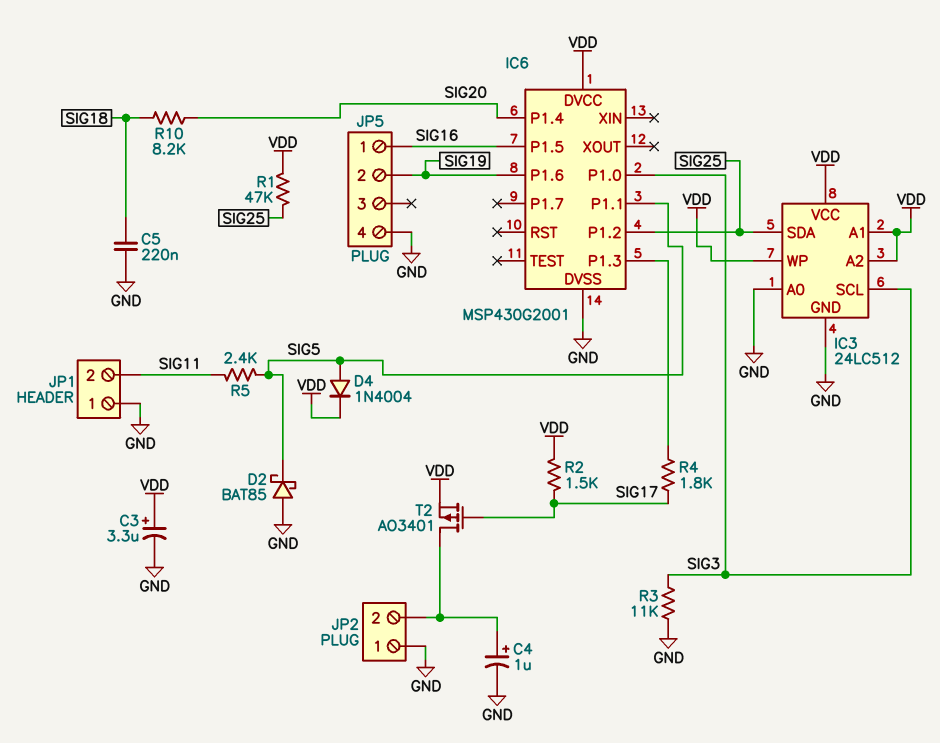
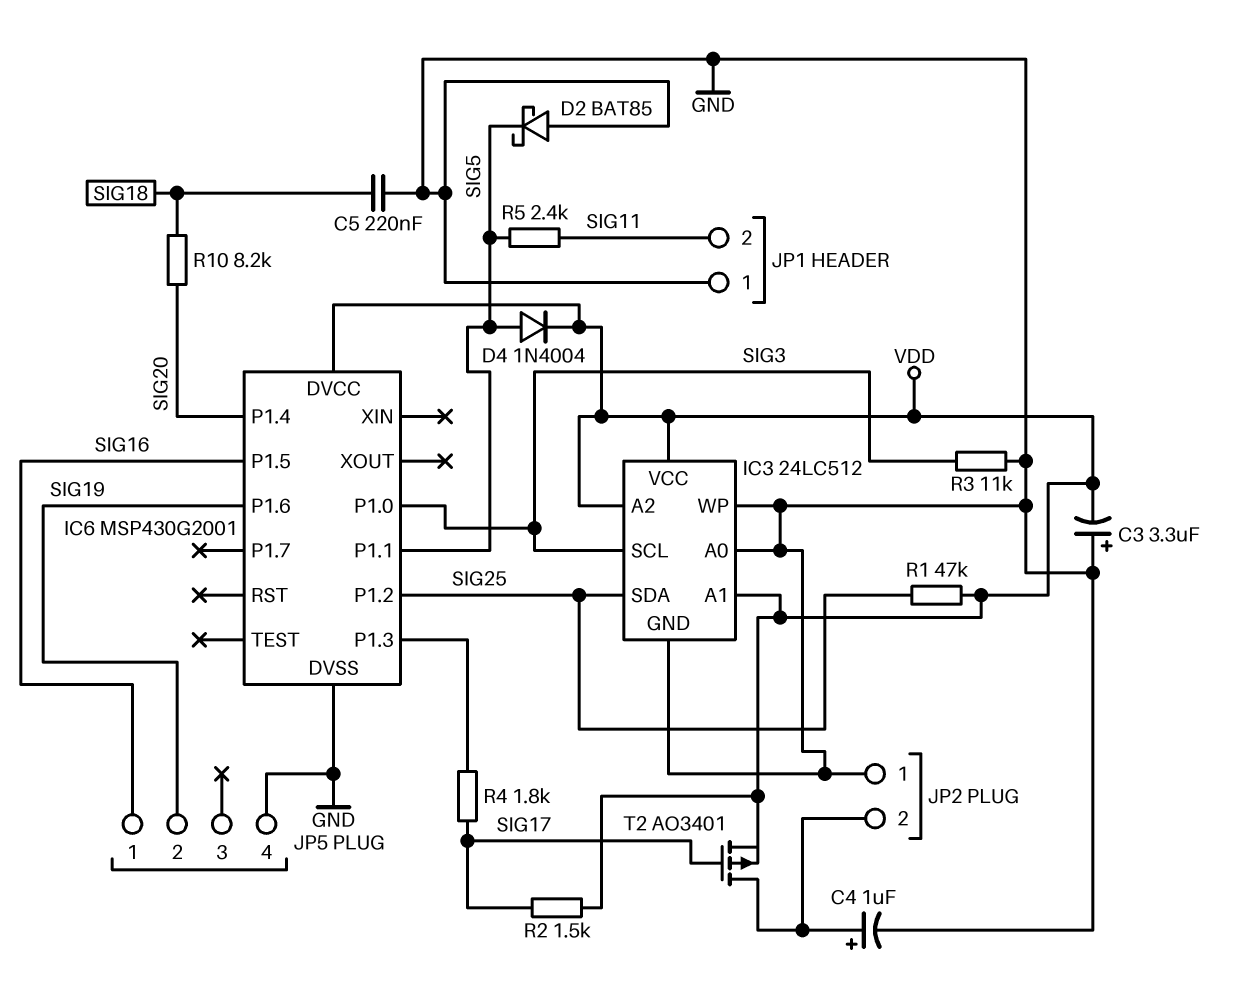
C3: 3.3uF (plus VDD, minus GND) -> 3.3uF (plus GND, minus VDD)
IC3 pin WP: VDD -> GND

